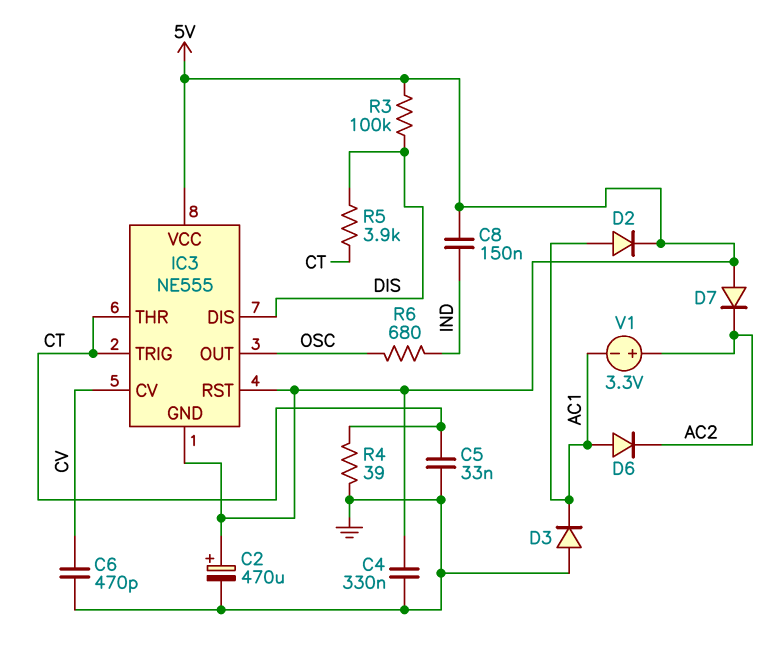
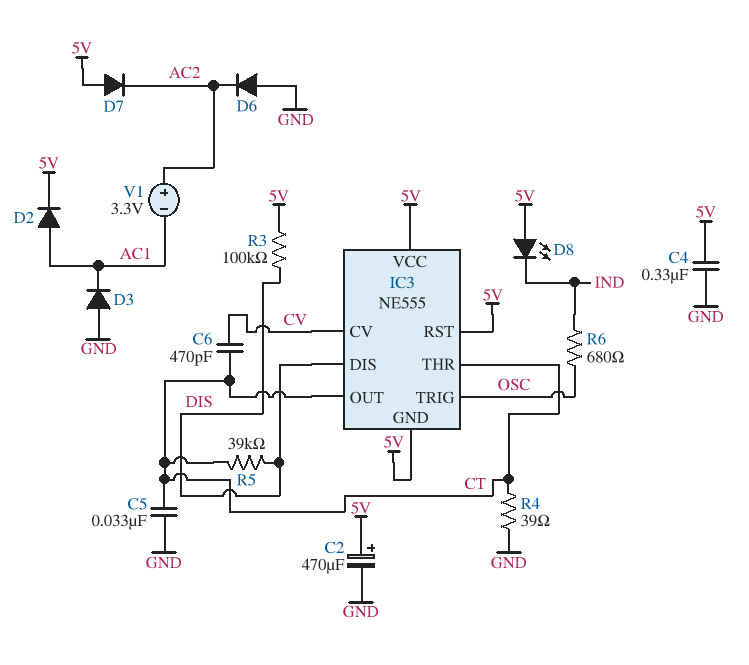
C6: 470pF (CV, GND) -> 470pF (CT, CV)
C8: 150nF (5V, IND) -> none
D6: diode (A AC1, K AC2) -> diode (A GND, K AC2)
D8: none -> LED (A 5V, K IND)
IC3 pin OUT: OSC -> CT
IC3 pin TRIG: CT -> OSC
R5: 3.9k (CT, DIS) -> 39k (CT, DIS)

